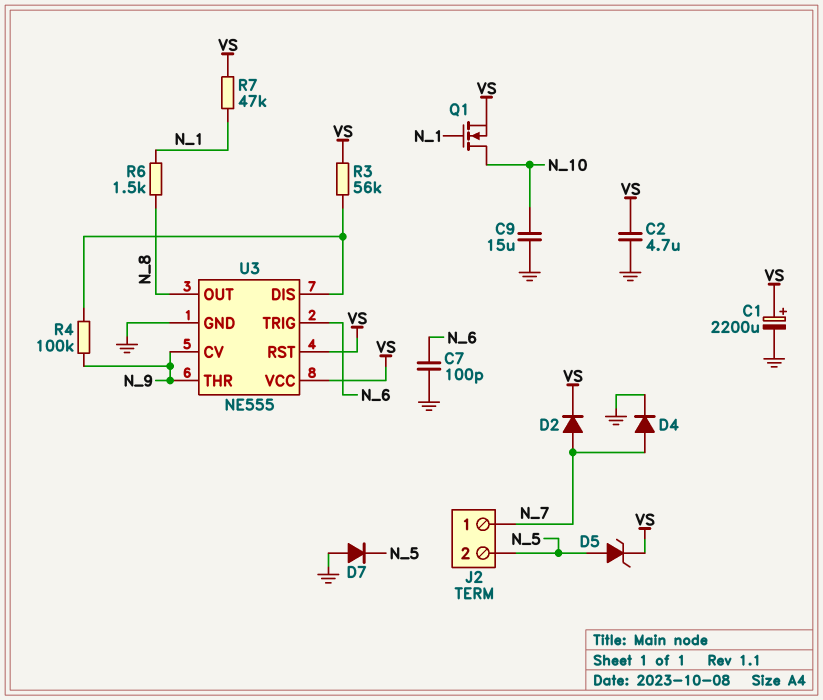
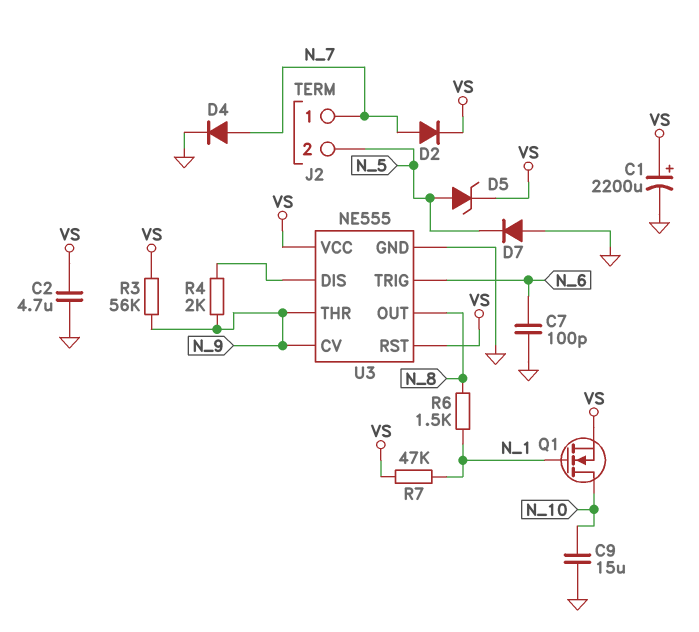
R3: 56k (U3/DIS, VS) -> 56k (N_9, VS)
R4: 100k (N_9, U3/DIS) -> 2k (N_9, U3/DIS)

